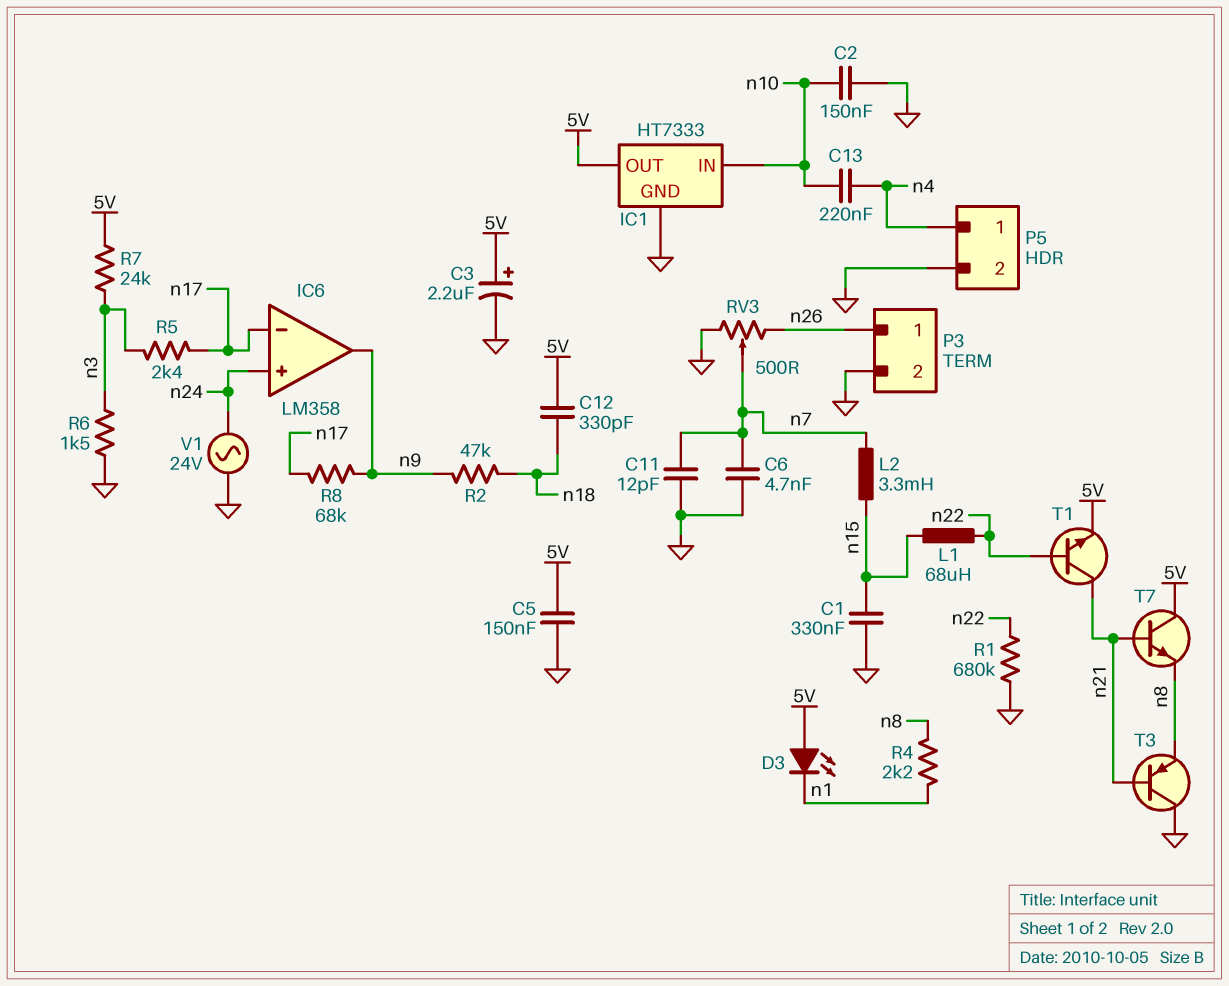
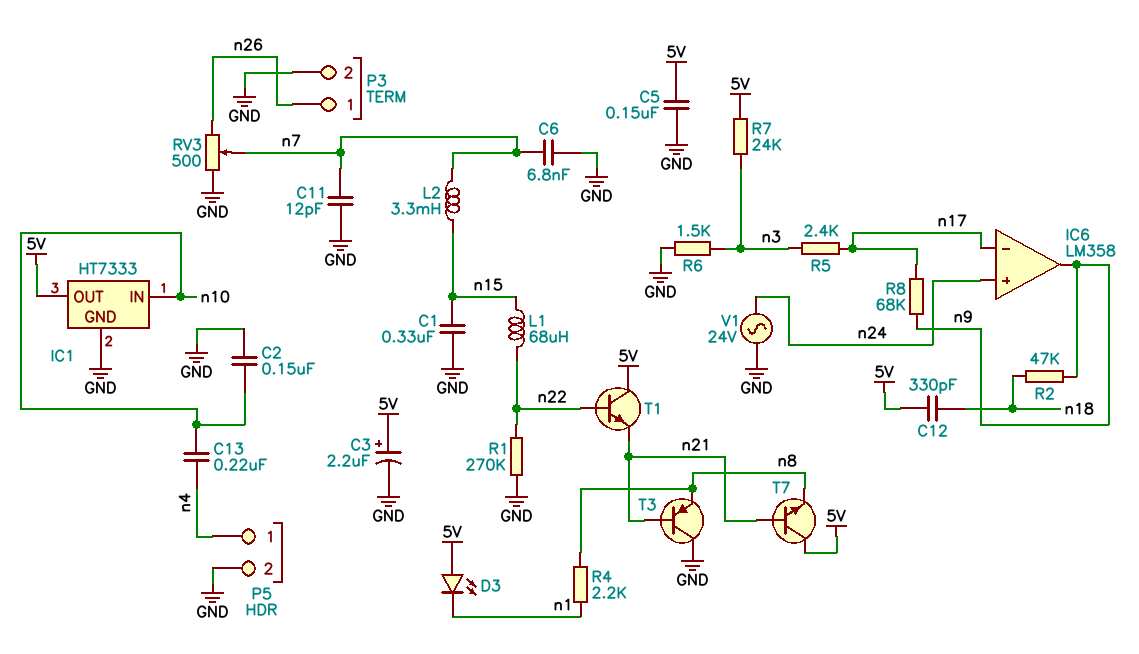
C6: 4.7nF (GND, n7) -> 6.8nF (GND, n7)
R1: 680k (GND, n22) -> 270k (GND, n22)
T1: NPN (B n22, C n21, E 5V) -> NPN (B n22, C 5V, E n21)

